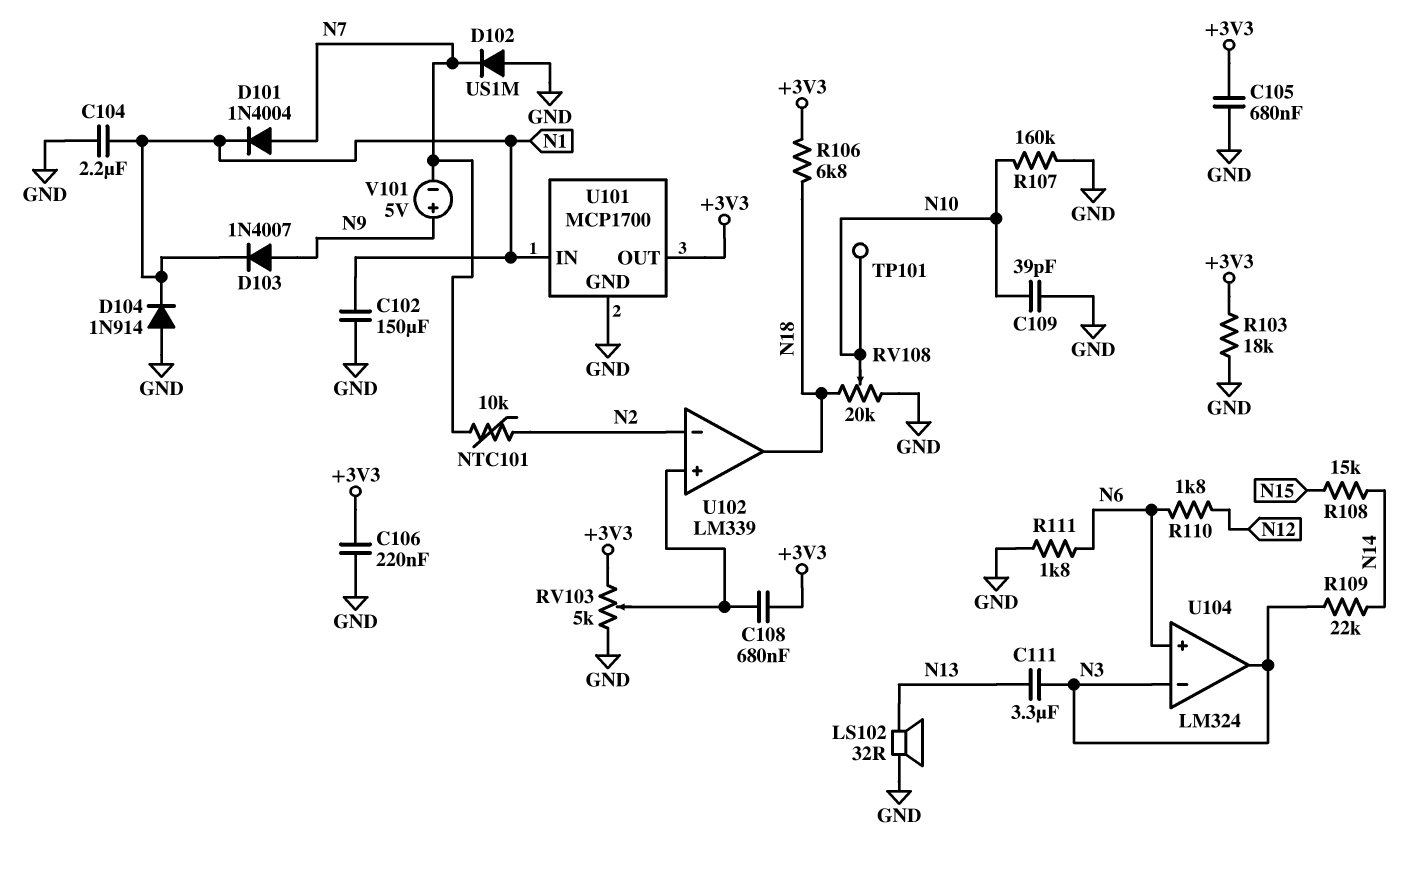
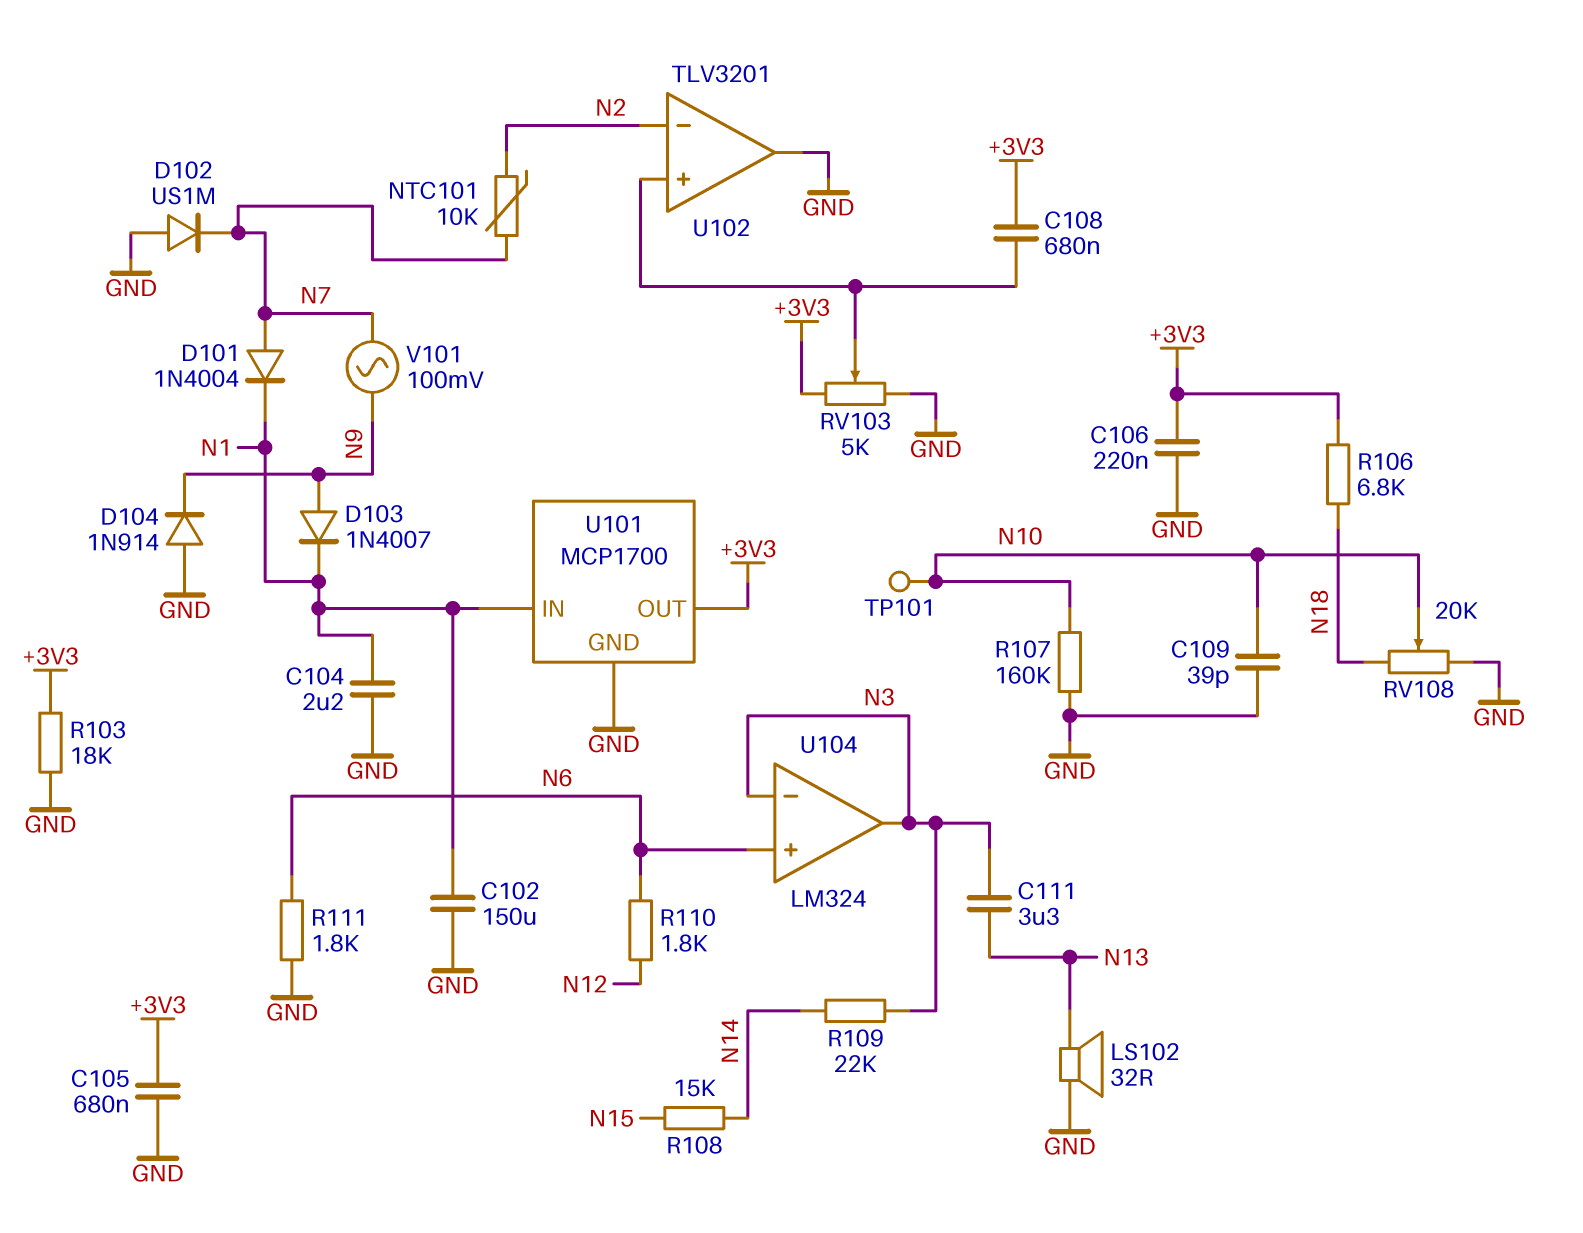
D104: diode 1N914 (A GND, K N1) -> diode 1N914 (A GND, K N9)
U102: LM339 -> TLV3201
U102 pin out: N18 -> GND
V101: 5V (plus N9, minus N7) -> AC 100mV (N7, N9)

